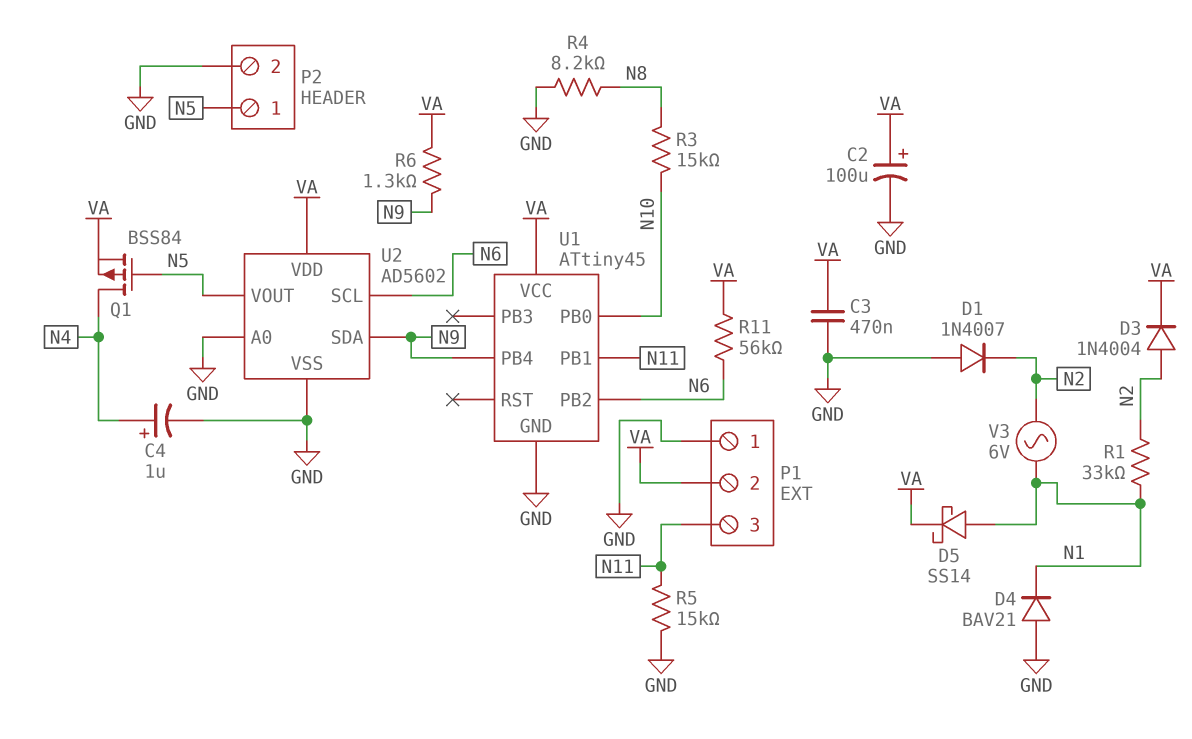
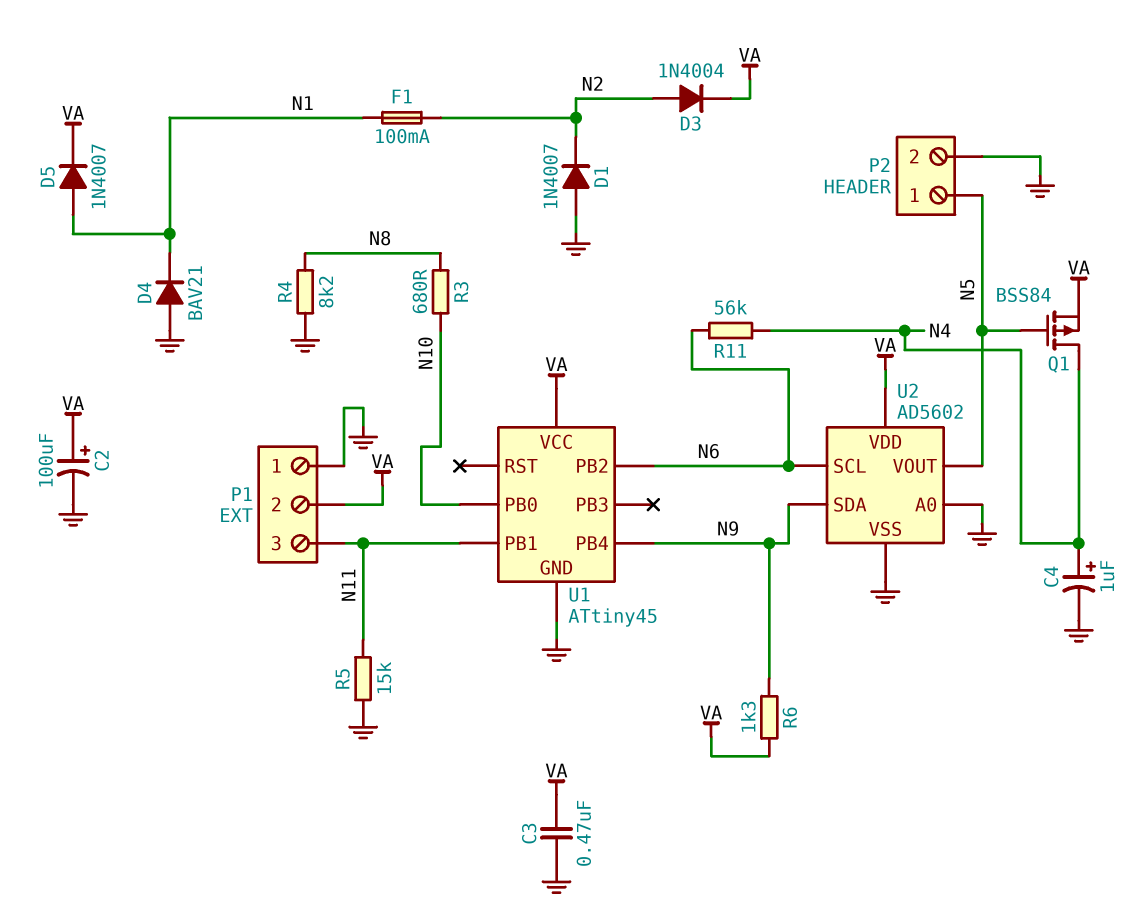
D5: schottky SS14 (A N1, K VA) -> diode 1N4007 (A N1, K VA)
F1: none -> 100mA (N1, N2)
R1: 33k (N1, N2) -> none
R3: 15k (N8, N10) -> 680 (N8, N10)
R11: 56k (N6, VA) -> 56k (N4, N6)
V3: AC 6V (N1, N2) -> none

